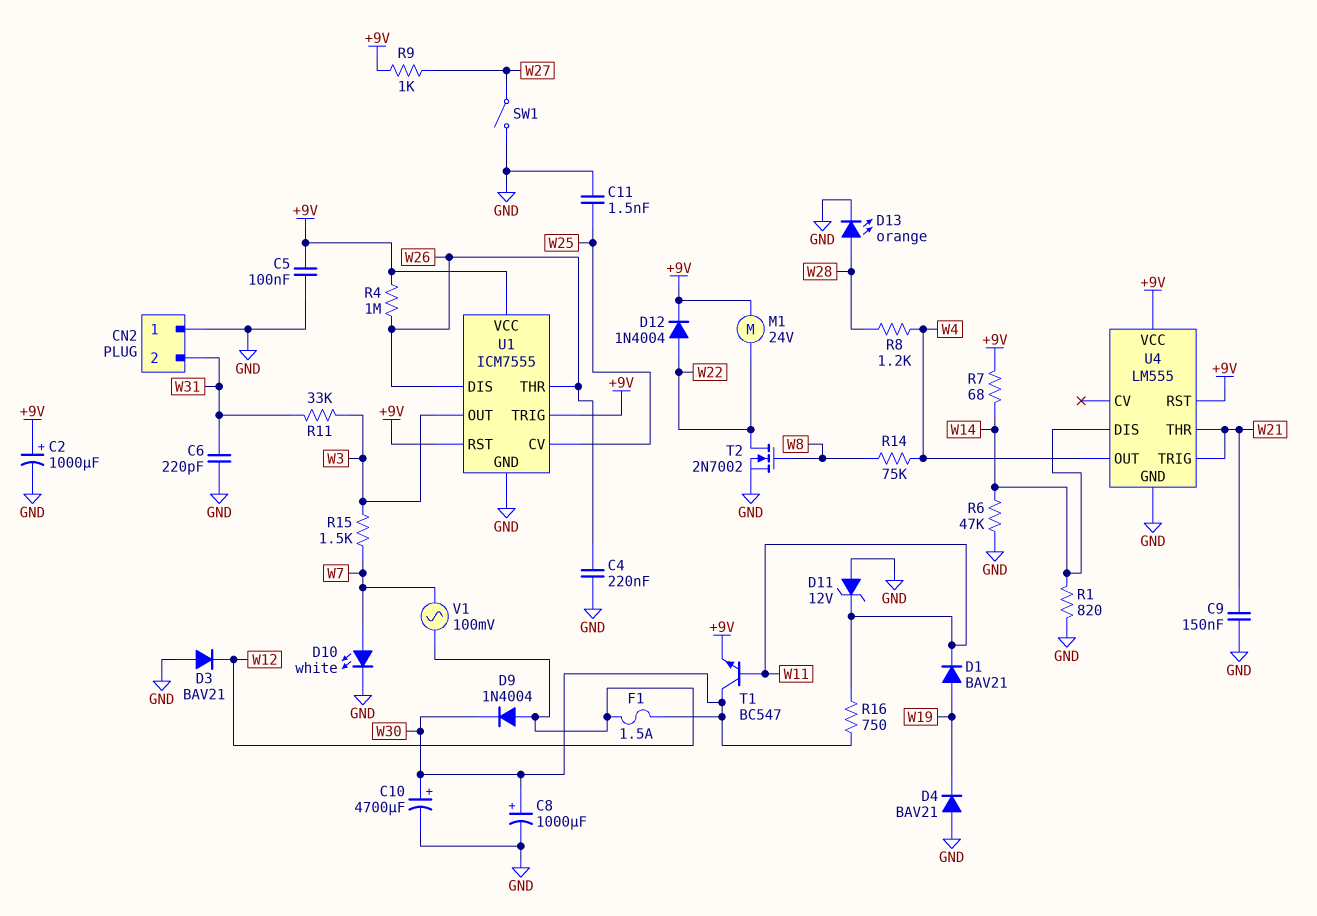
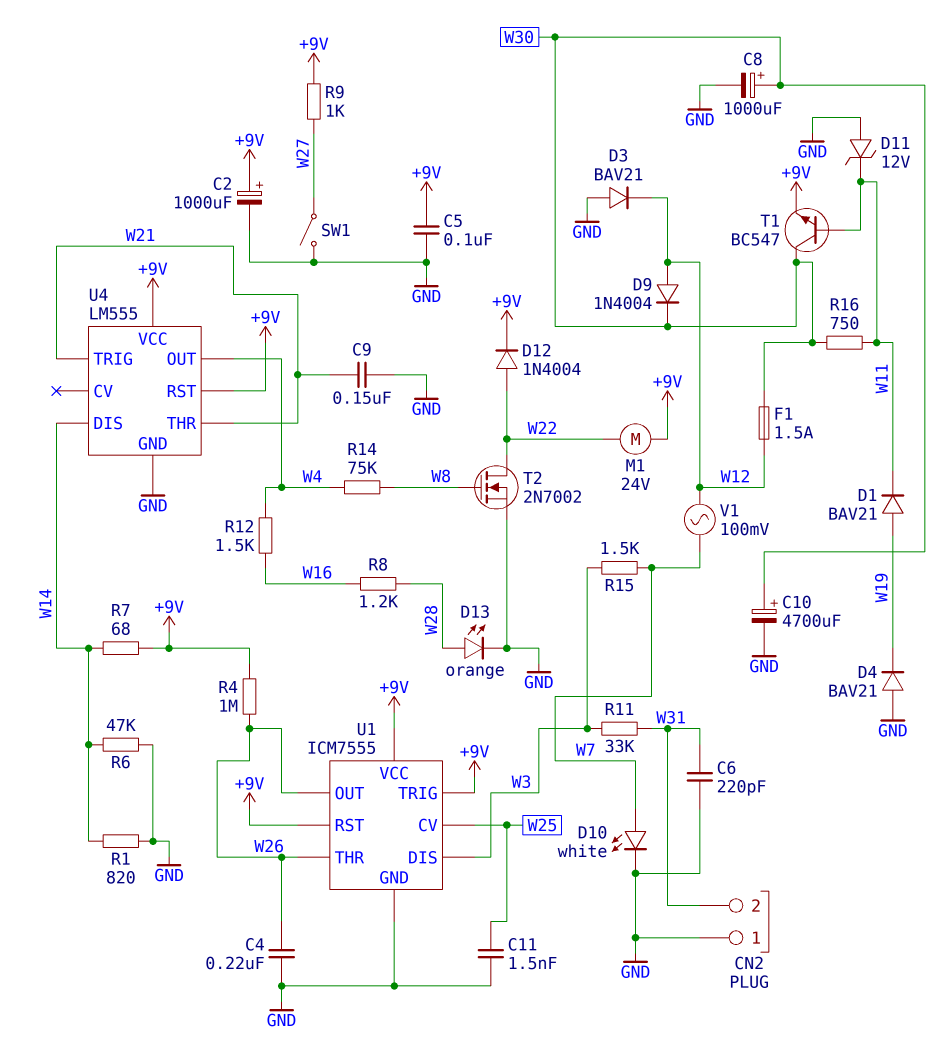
R8: 1.2k (W4, W28) -> 1.2k (W16, W28)
R12: none -> 1.5k (W4, W16)
U1 pin DIS: W26 -> W3
U1 pin OUT: W3 -> W26

